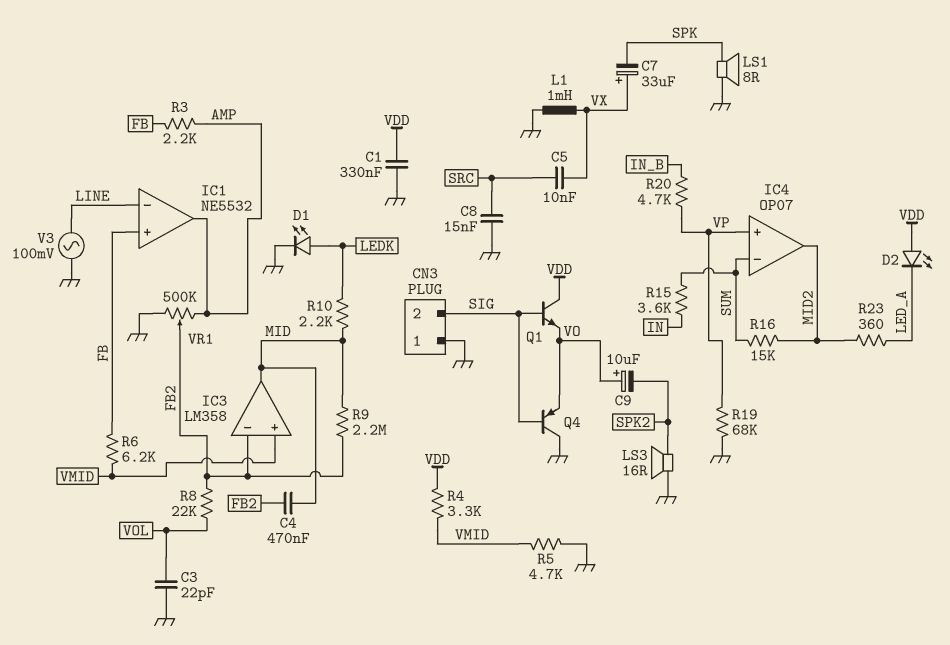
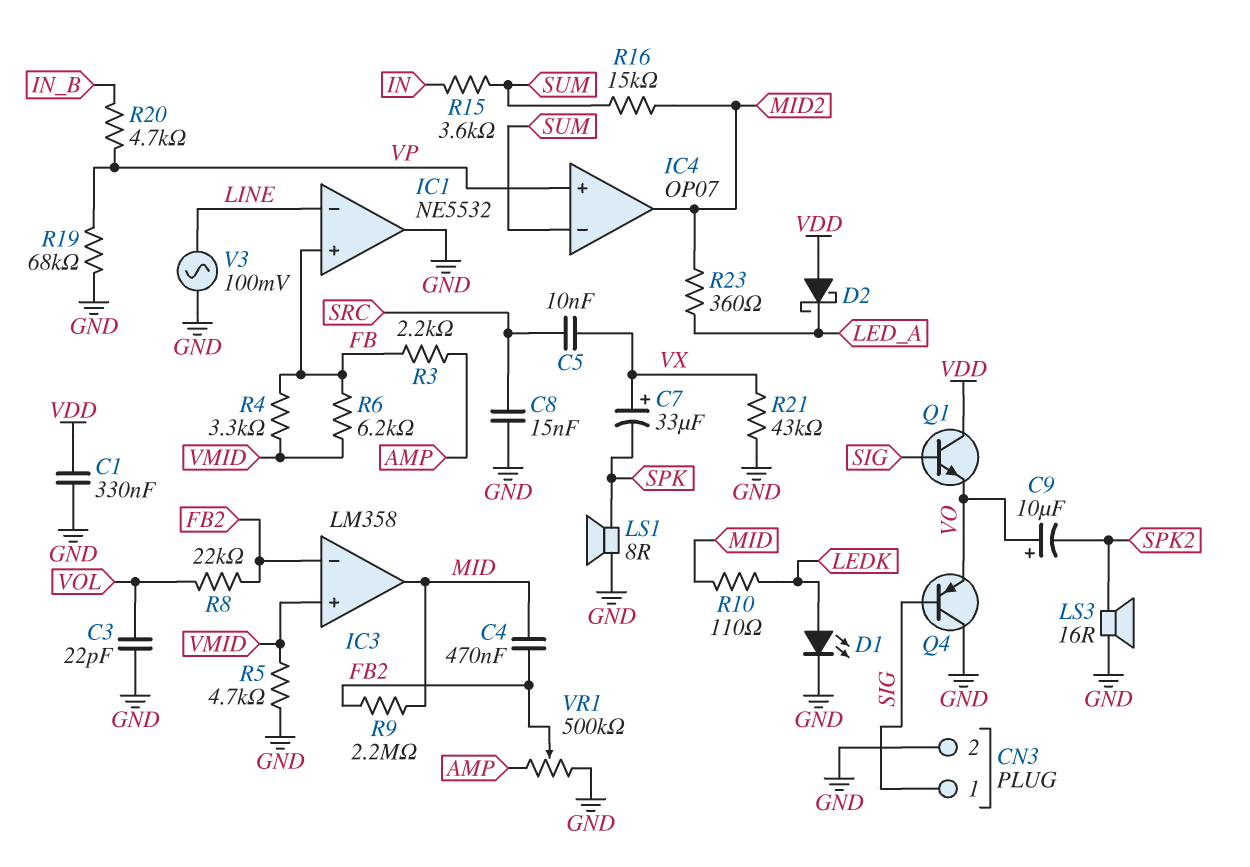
CN3 pin 1: GND -> SIG
CN3 pin 2: SIG -> GND
D2: LED (A VDD, K LED_A) -> schottky (A VDD, K LED_A)
IC1 pin out: AMP -> GND
L1: 1mH (GND, VX) -> none
R4: 3.3k (VDD, VMID) -> 3.3k (FB, VMID)
R10: 2.2k (LEDK, MID) -> 110 (LEDK, MID)
R21: none -> 43k (GND, VX)

